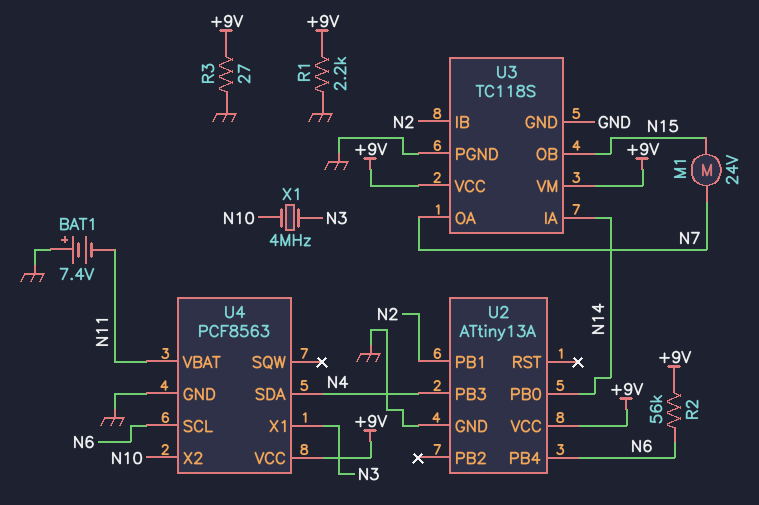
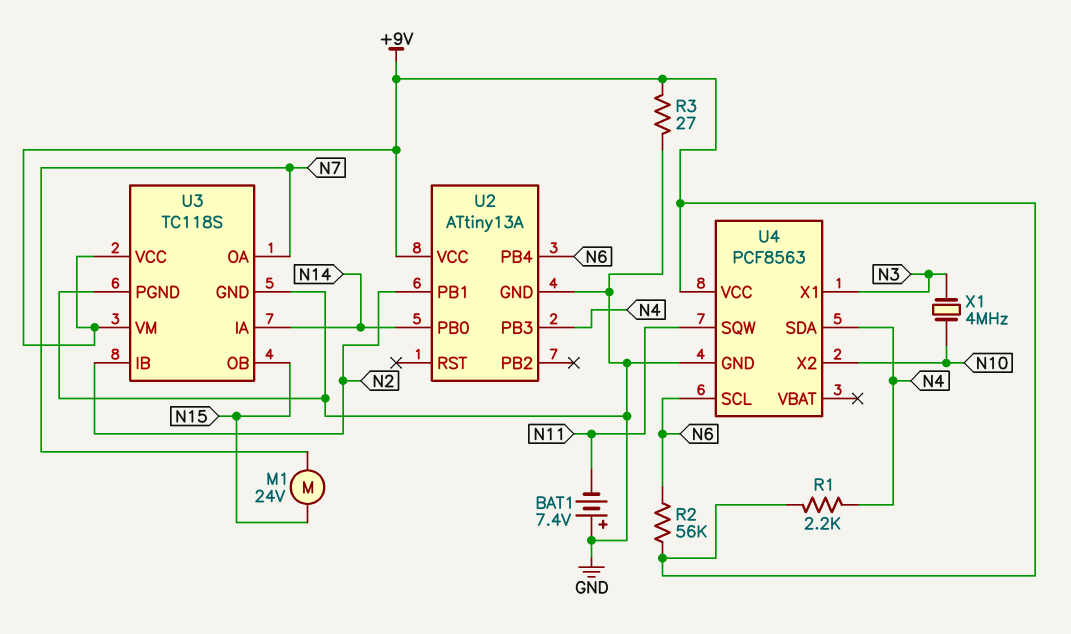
R1: 2.2k (+9V, GND) -> 2.2k (+9V, N4)
U4 pin SQW: none -> N11
U4 pin VBAT: N11 -> none

